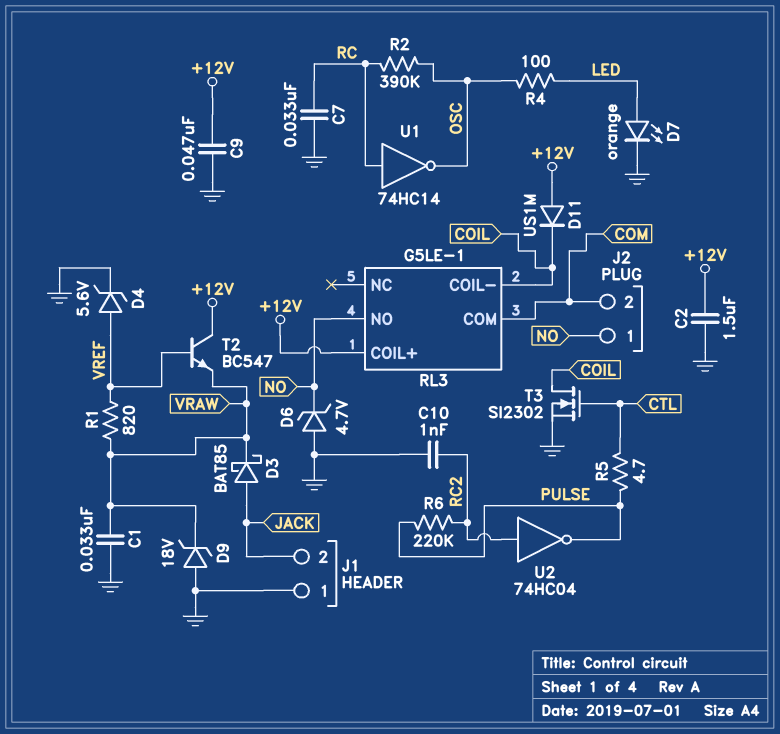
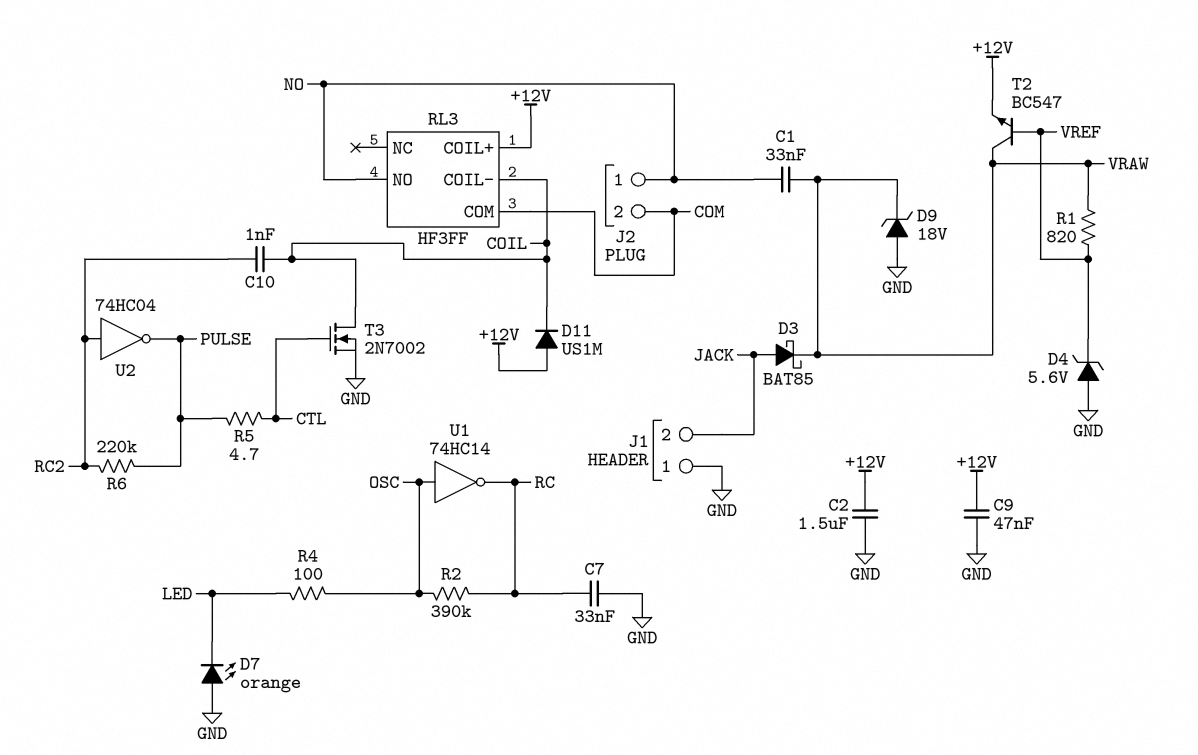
C1: 33nF (GND, VRAW) -> 33nF (NO, VRAW)
C10: 1nF (GND, RC2) -> 1nF (COIL, RC2)
D4: zener 5.6V (A VREF, K GND) -> zener 5.6V (A GND, K VREF)
D6: zener 4.7V (A GND, K NO) -> none
D7: LED orange (A LED, K GND) -> LED orange (A GND, K LED)
RL3: G5LE-1 -> HF3FF
T2: NPN BC547 (B VREF, C +12V, E VRAW) -> NPN BC547 (B VREF, C VRAW, E +12V)
T3: NMOS SI2302 (G CTL, D COIL, S GND) -> NMOS 2N7002 (G CTL, D COIL, S GND)
U1: NOT 74HC14 (in RC, out OSC) -> NOT 74HC14 (in OSC, out RC)

